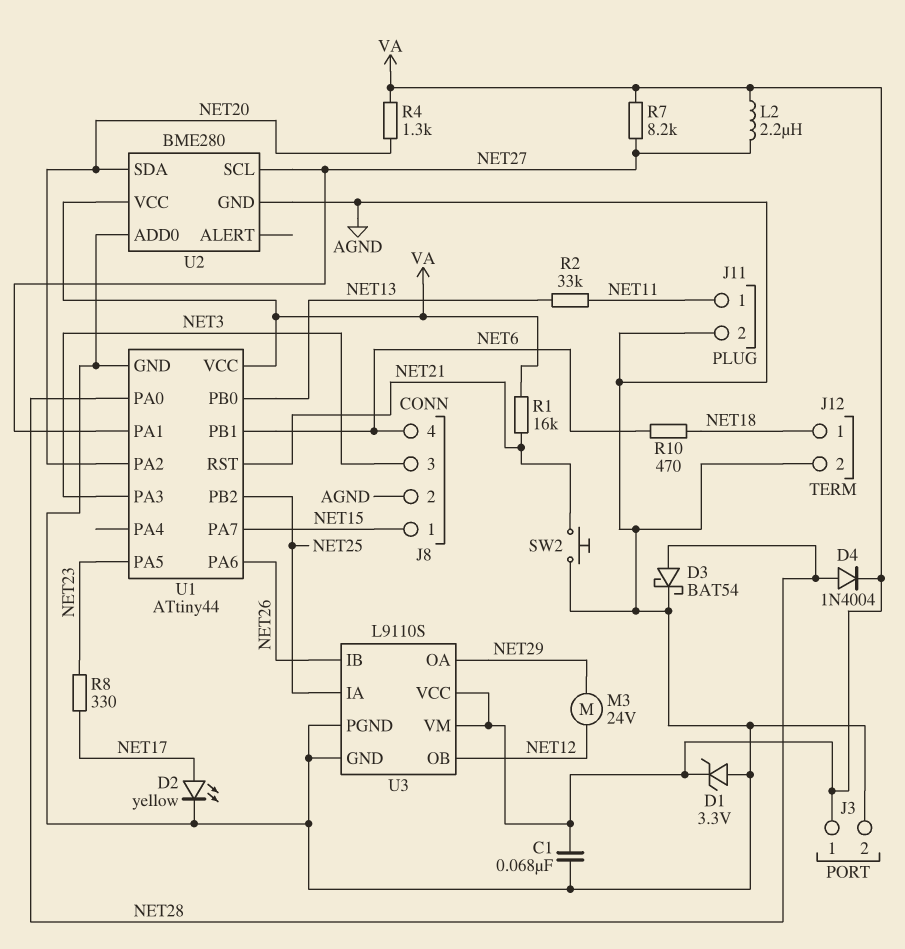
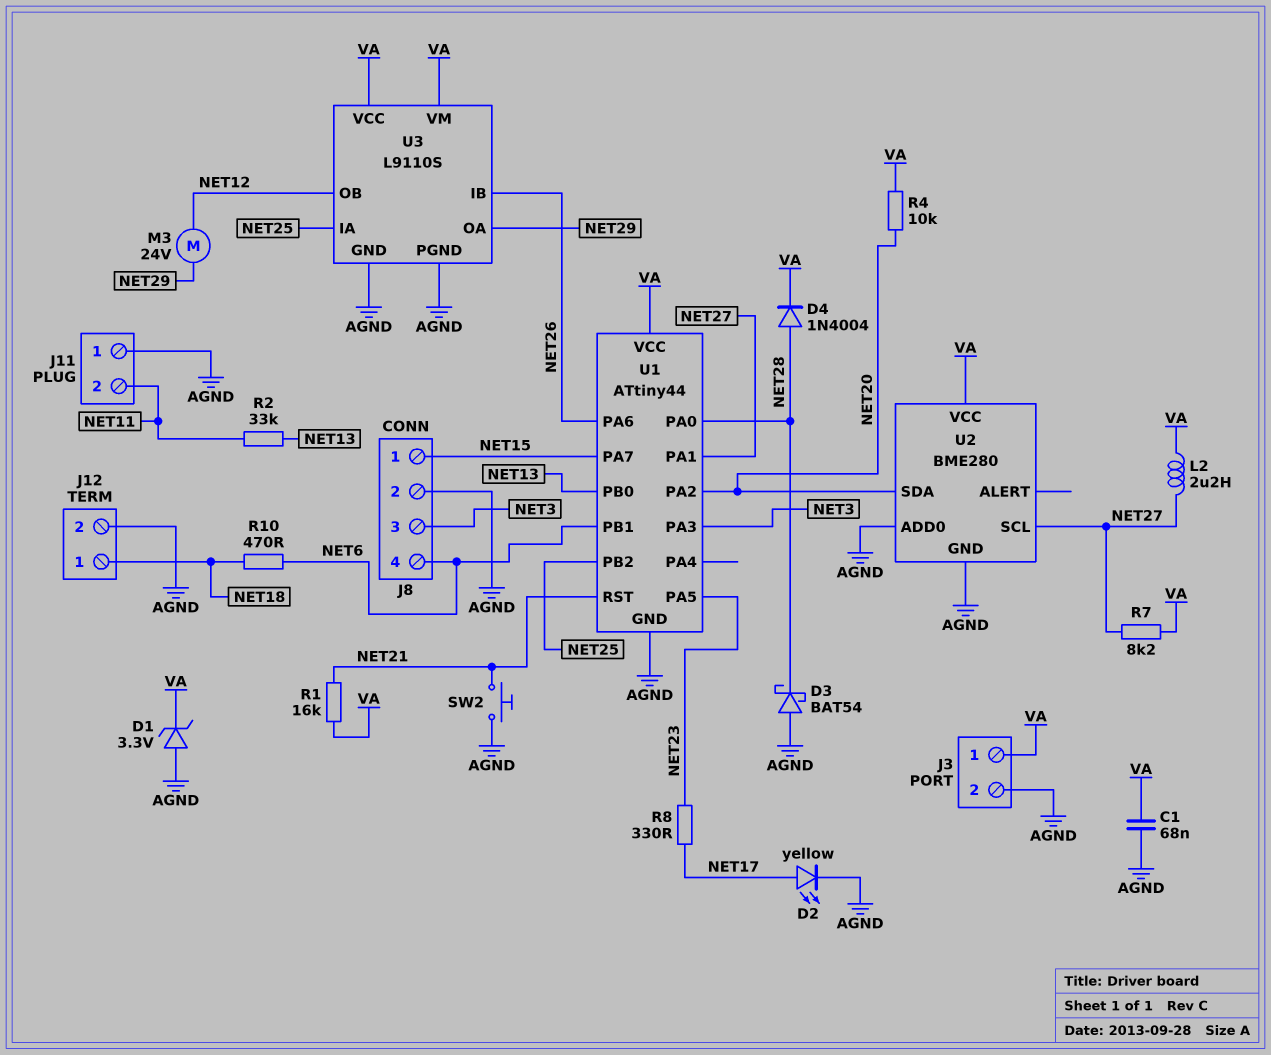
D3: schottky BAT54 (A NET28, K AGND) -> schottky BAT54 (A AGND, K NET28)
J11 pin 1: NET11 -> AGND
J11 pin 2: AGND -> NET11
R4: 1.3k (NET20, VA) -> 10k (NET20, VA)

